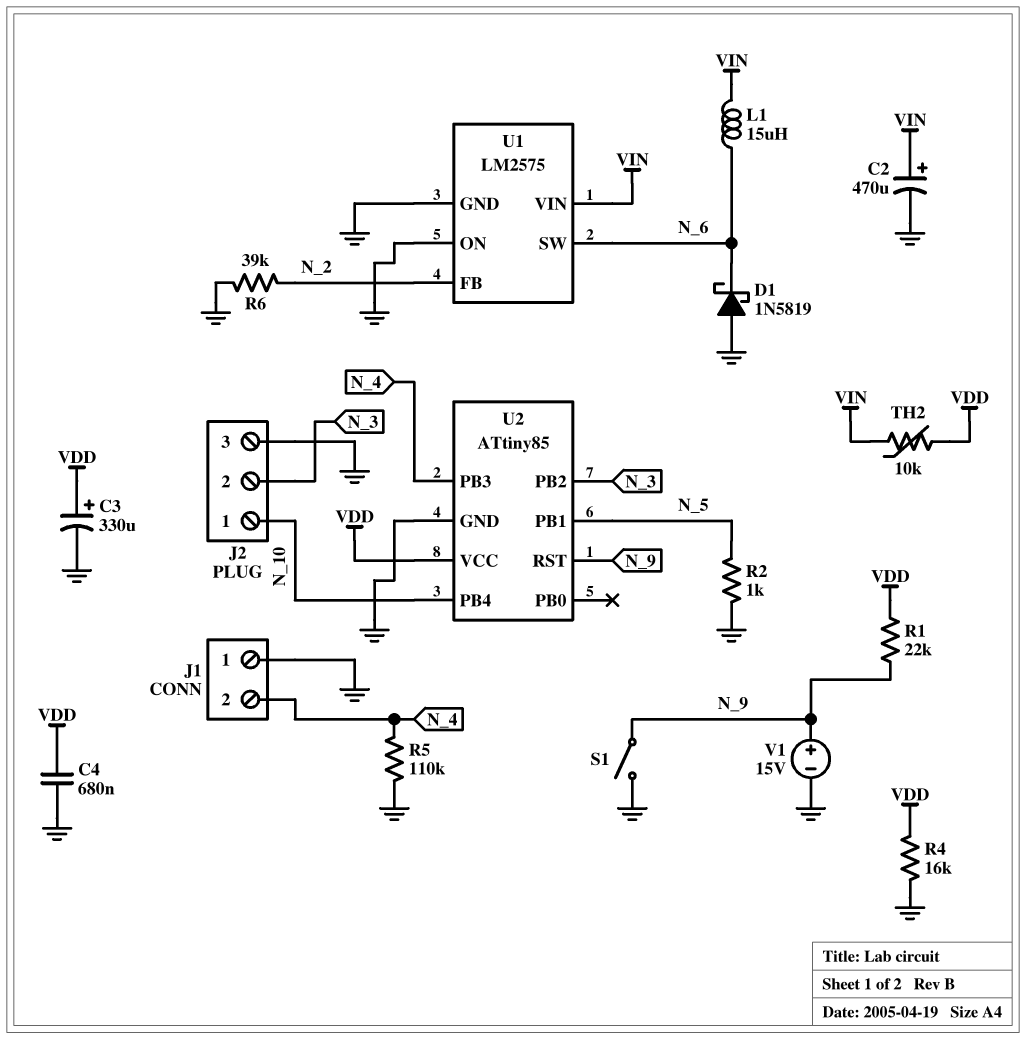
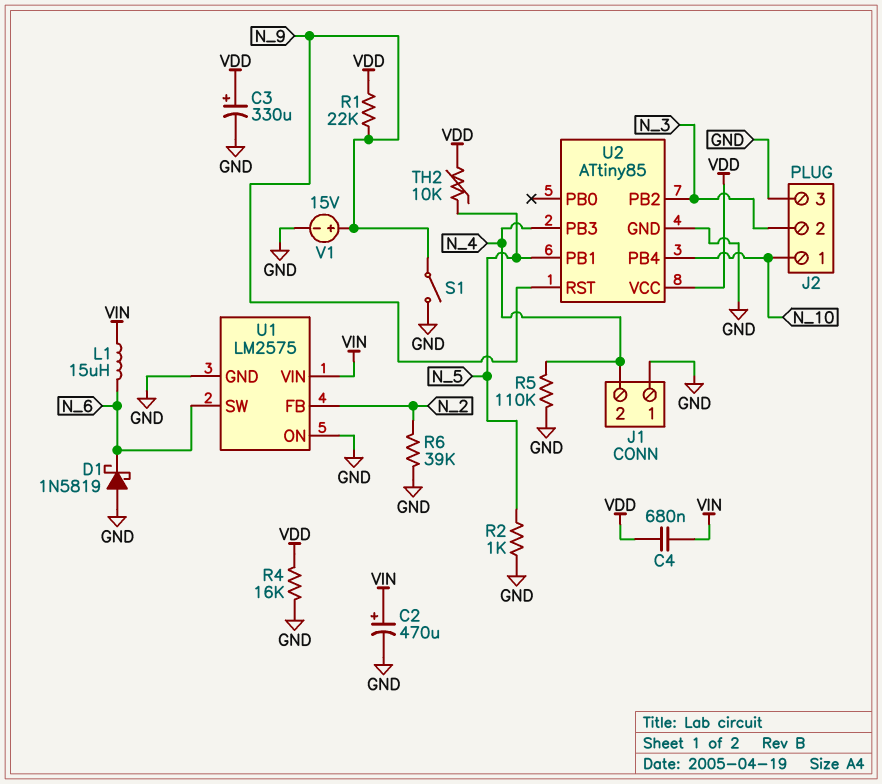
C4: 680nF (GND, VDD) -> 680nF (VDD, VIN)
TH2: 10k (VDD, VIN) -> 10k (N_5, VDD)

